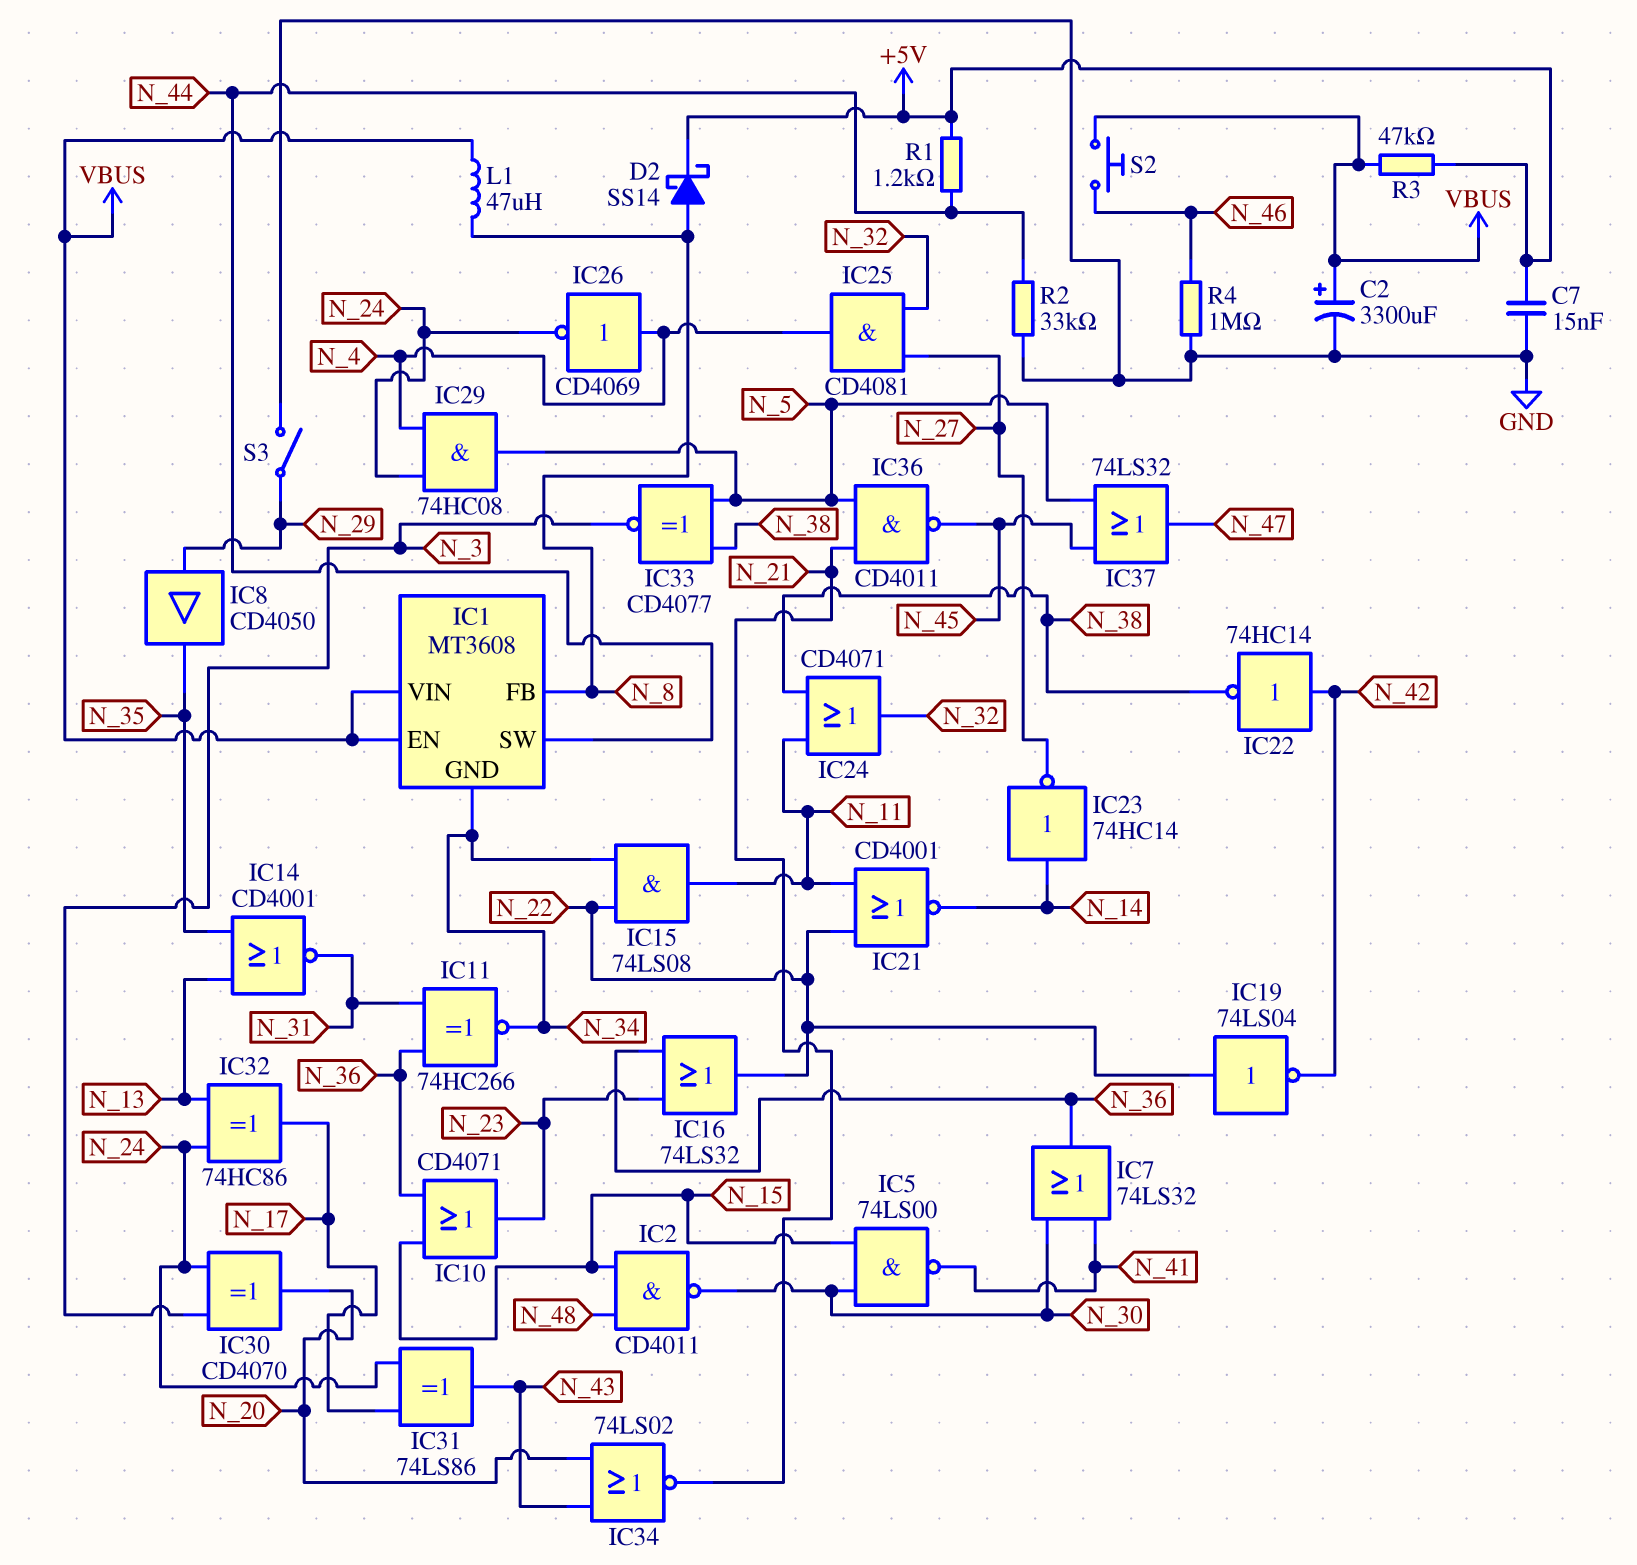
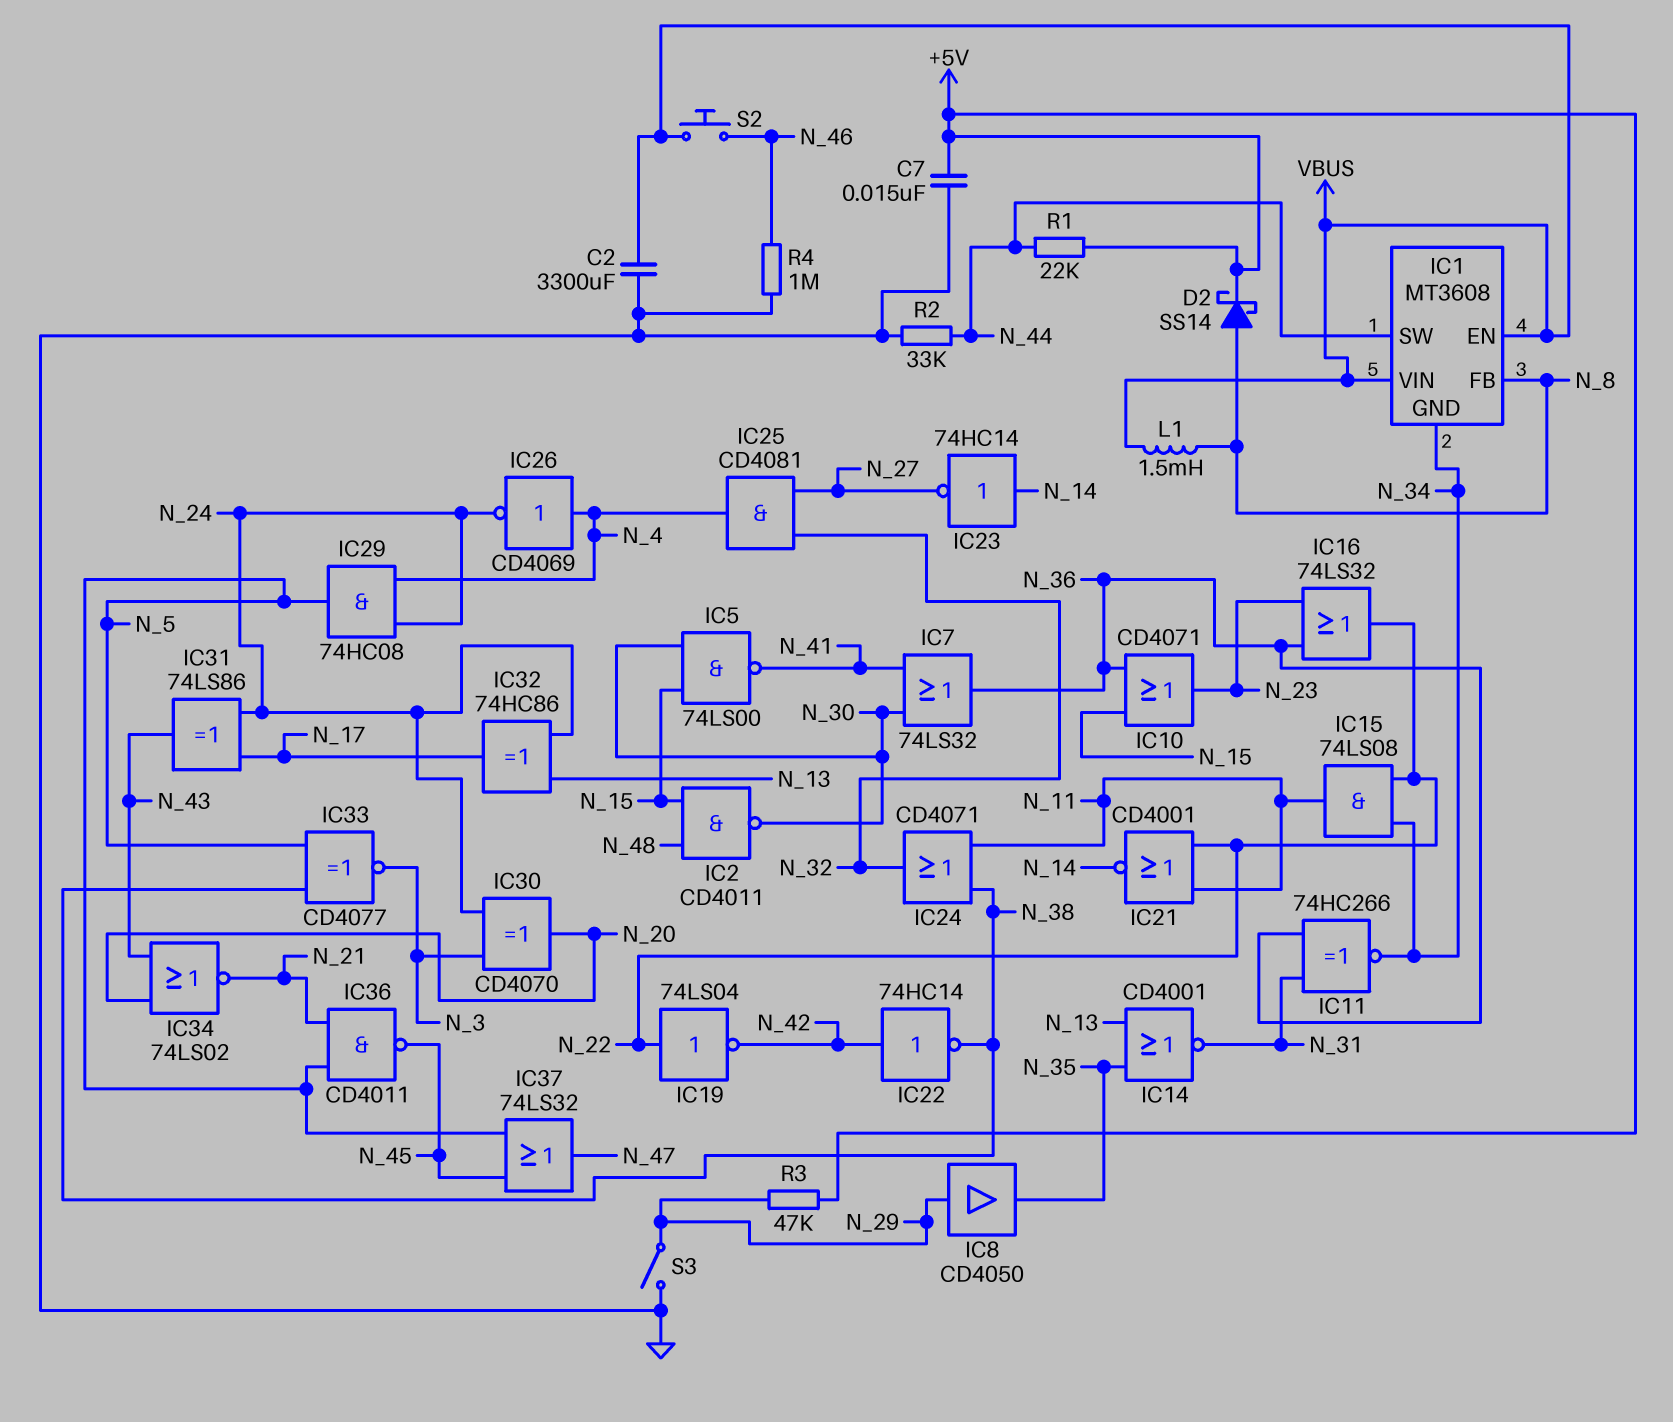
C2: 3300uF (plus VBUS, minus GND) -> 3300uF (GND, VBUS)
L1: 47uH (N_8, VBUS) -> 1.5mH (N_8, VBUS)
R1: 1.2k (+5V, N_44) -> 22k (+5V, N_44)
R3: 47k (+5V, VBUS) -> 47k (+5V, N_29)

